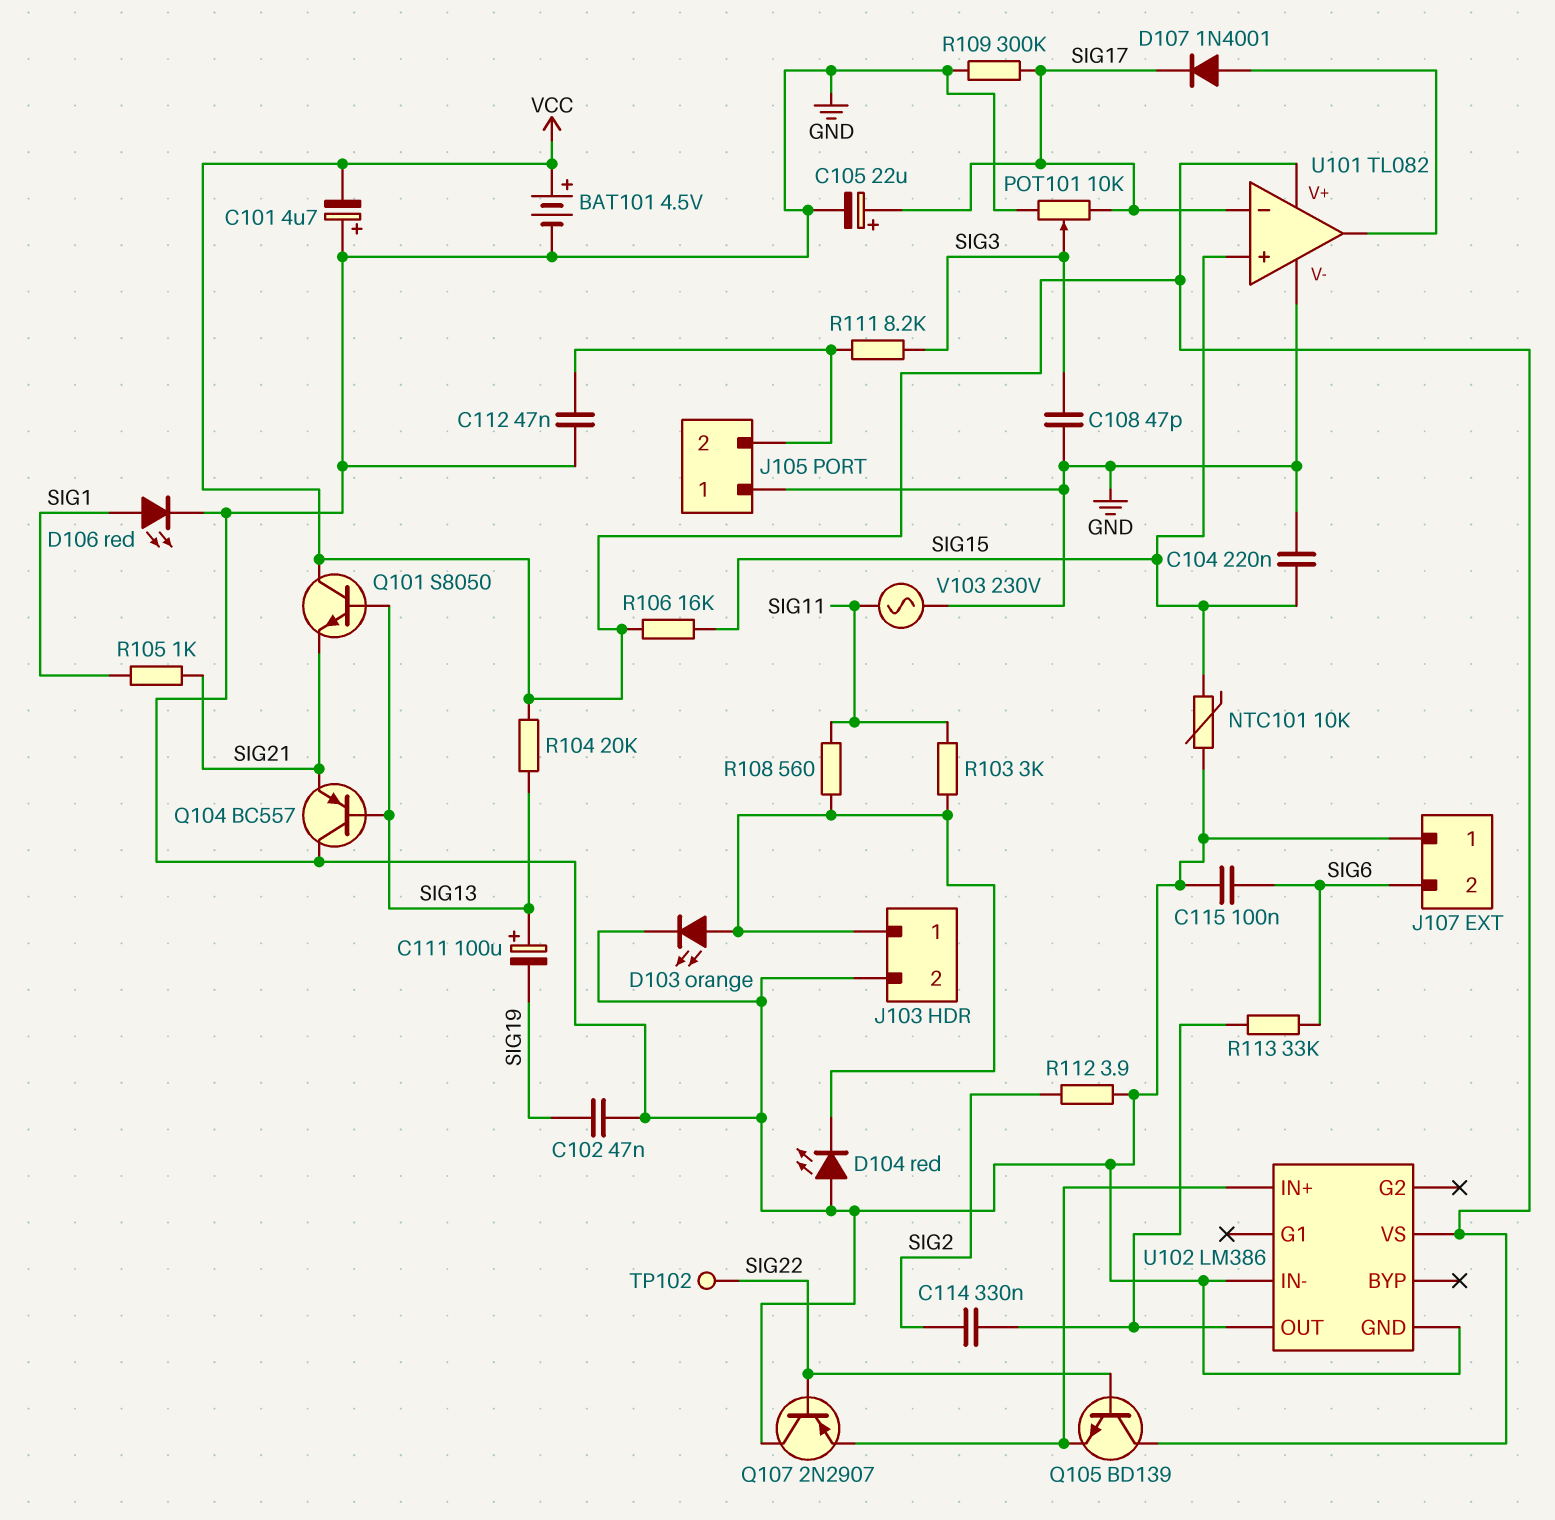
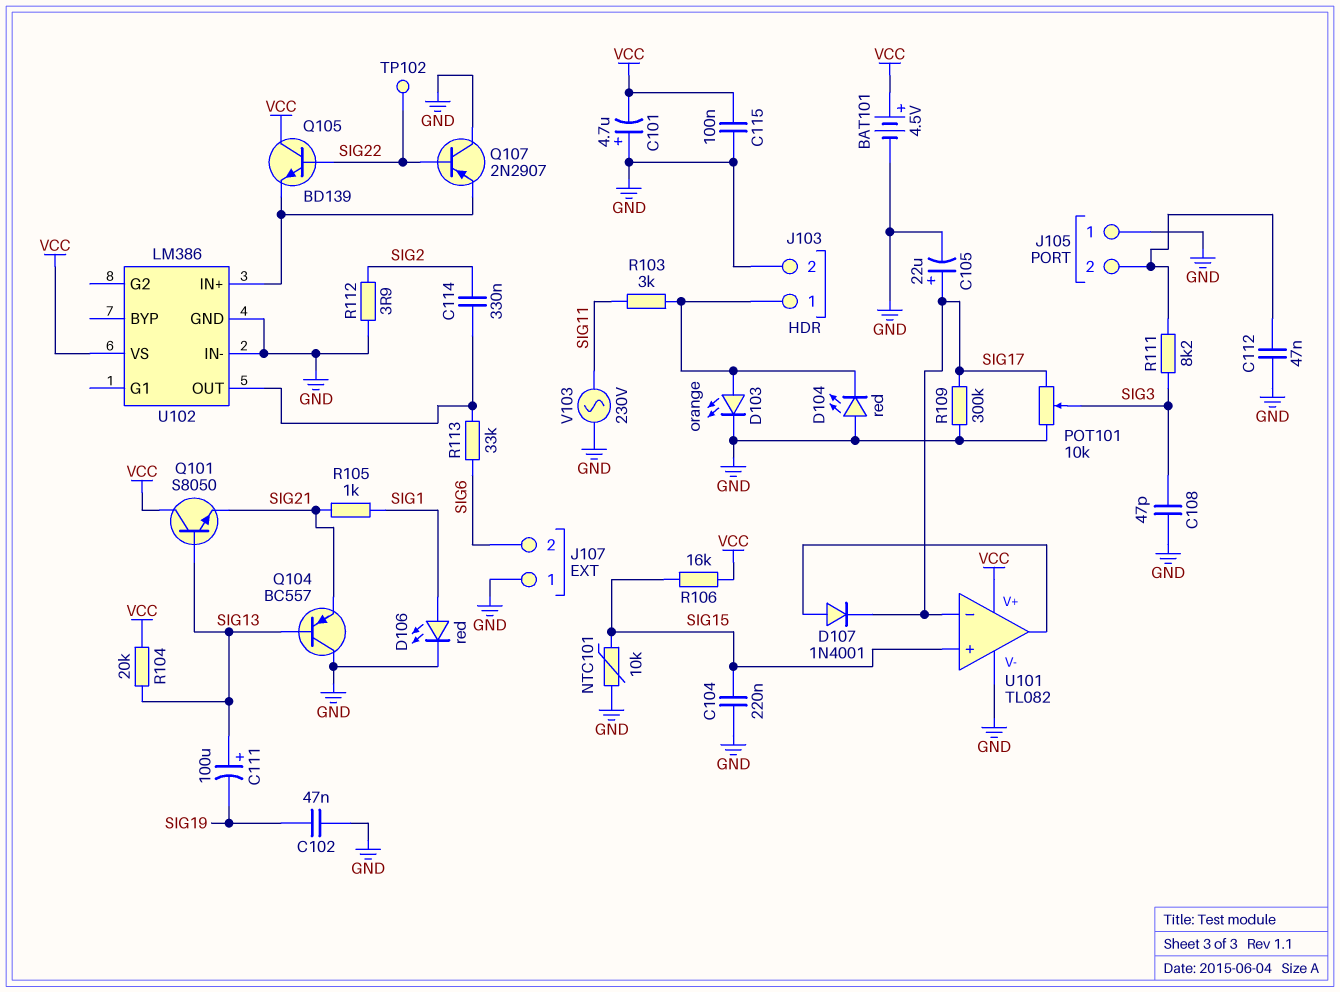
C115: 100nF (GND, SIG6) -> 100nF (GND, VCC)
R108: 560 (J103/1, SIG11) -> none

